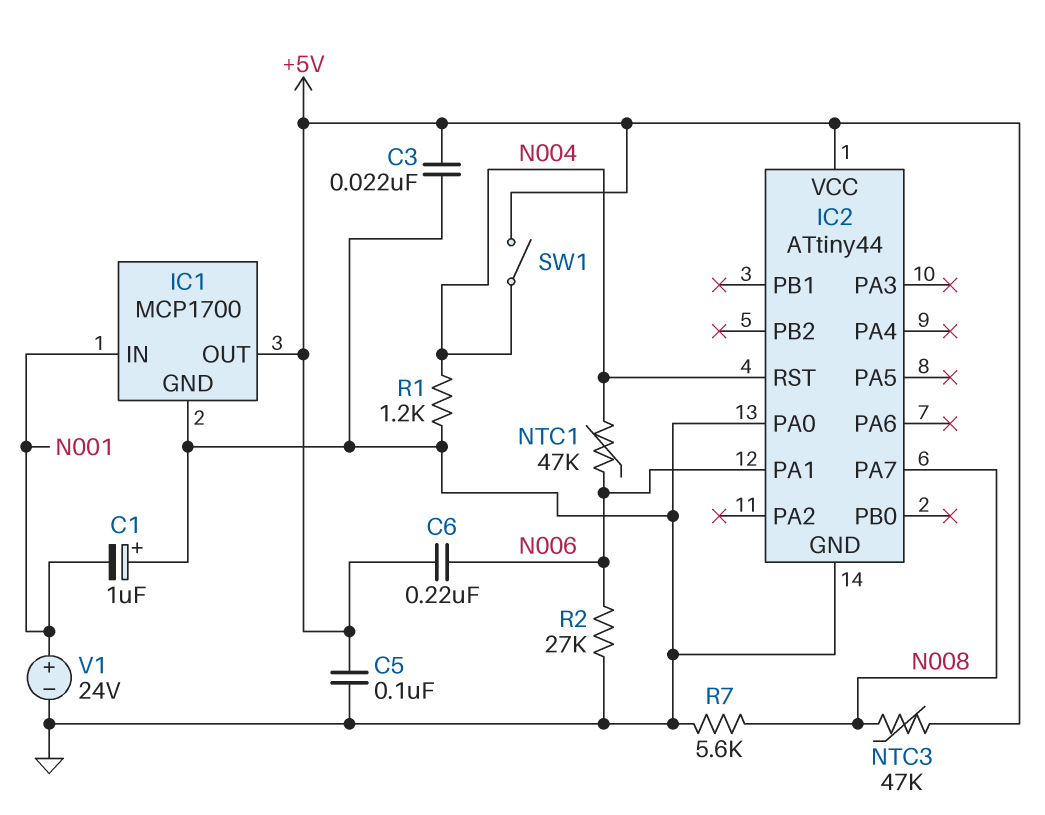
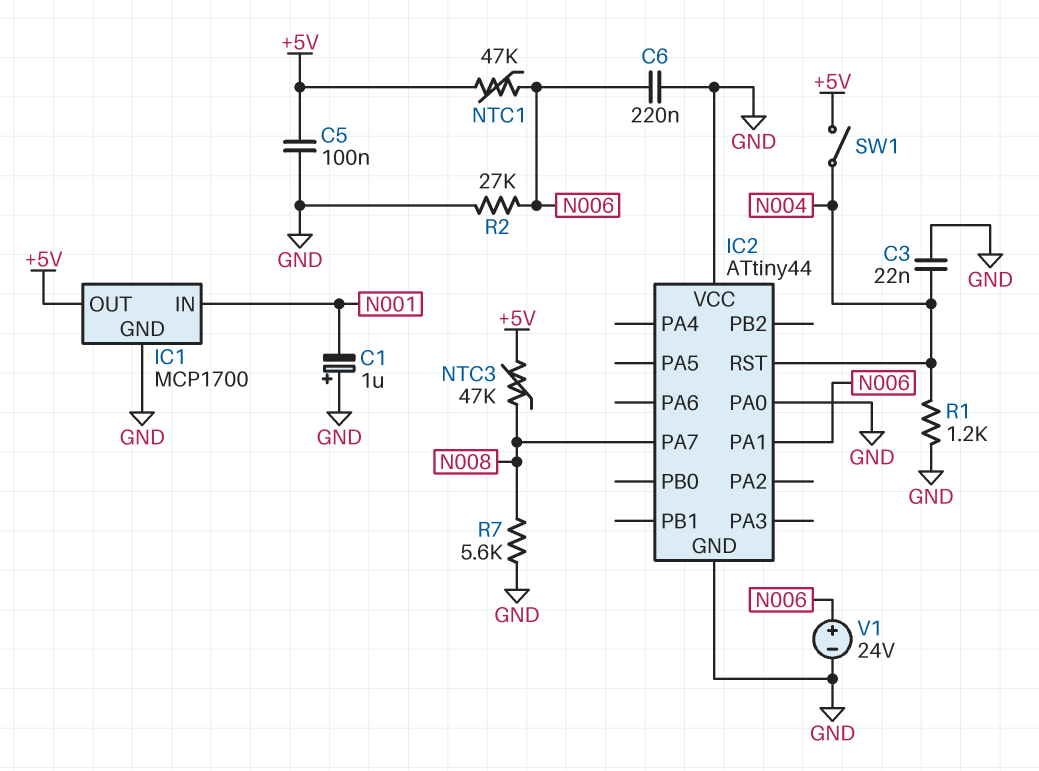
C3: 22nF (+5V, GND) -> 22nF (GND, N004)
C6: 220nF (+5V, N006) -> 220nF (GND, N006)
IC2 pin VCC: +5V -> GND
NTC1: 47k (N004, N006) -> 47k (+5V, N006)
V1: 24V (plus N001, minus GND) -> 24V (plus N006, minus GND)

